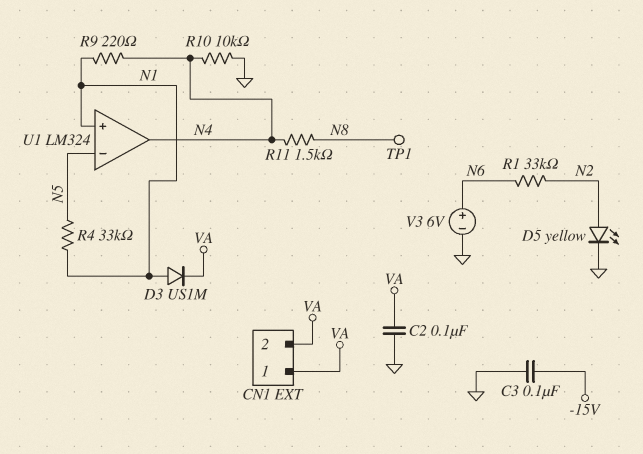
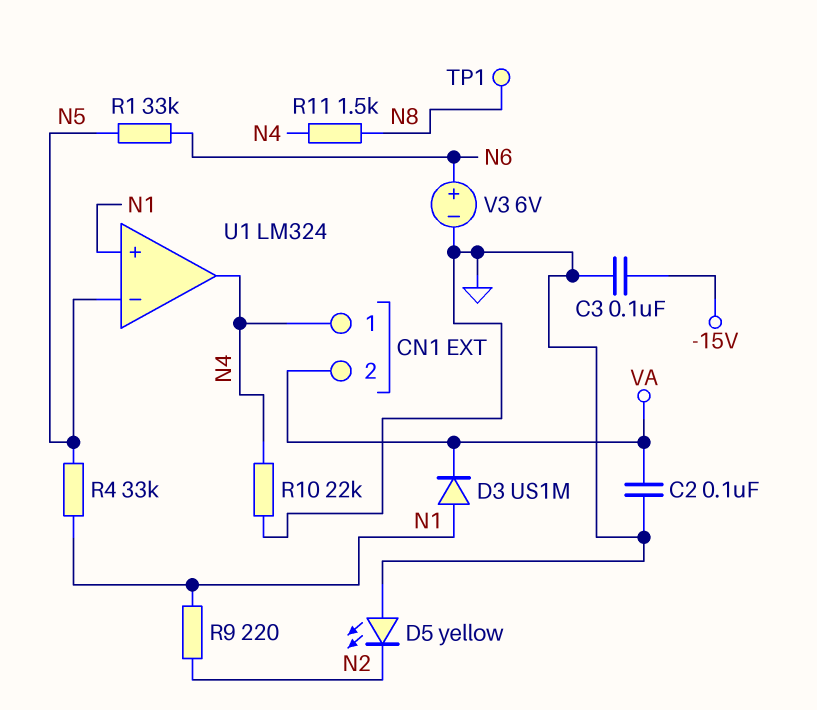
CN1 pin 1: VA -> N4
D5: LED yellow (A N2, K GND) -> LED yellow (A GND, K N2)
R1: 33k (N2, N6) -> 33k (N5, N6)
R9: 220 (N1, N4) -> 220 (N1, N2)
R10: 10k (GND, N4) -> 22k (GND, N4)

